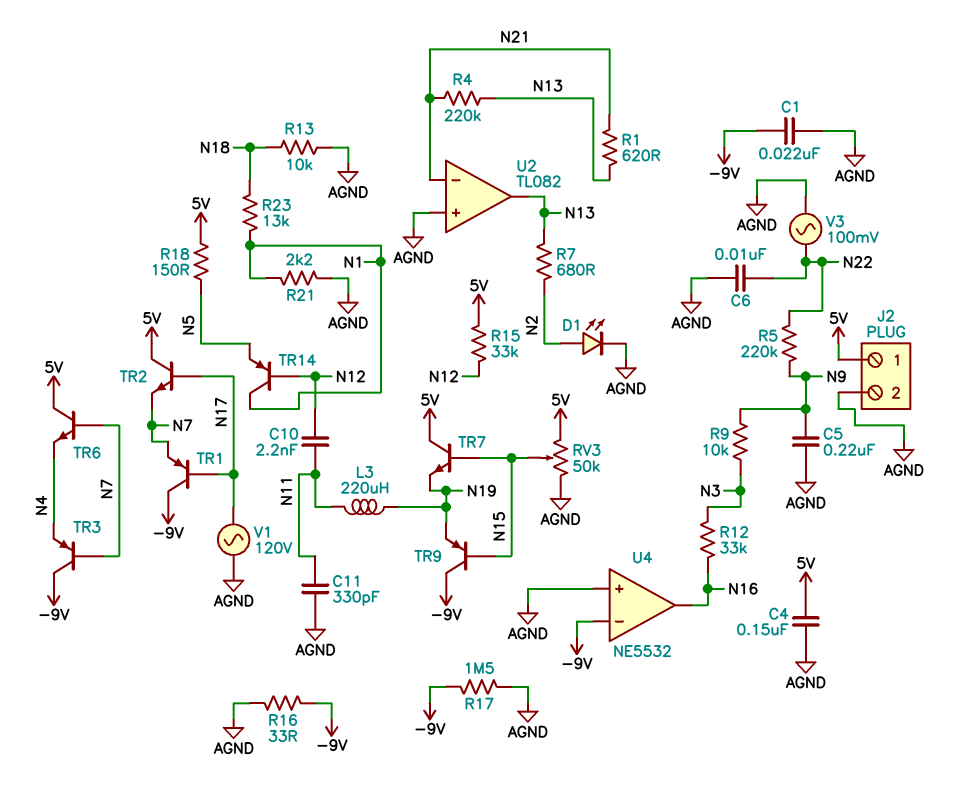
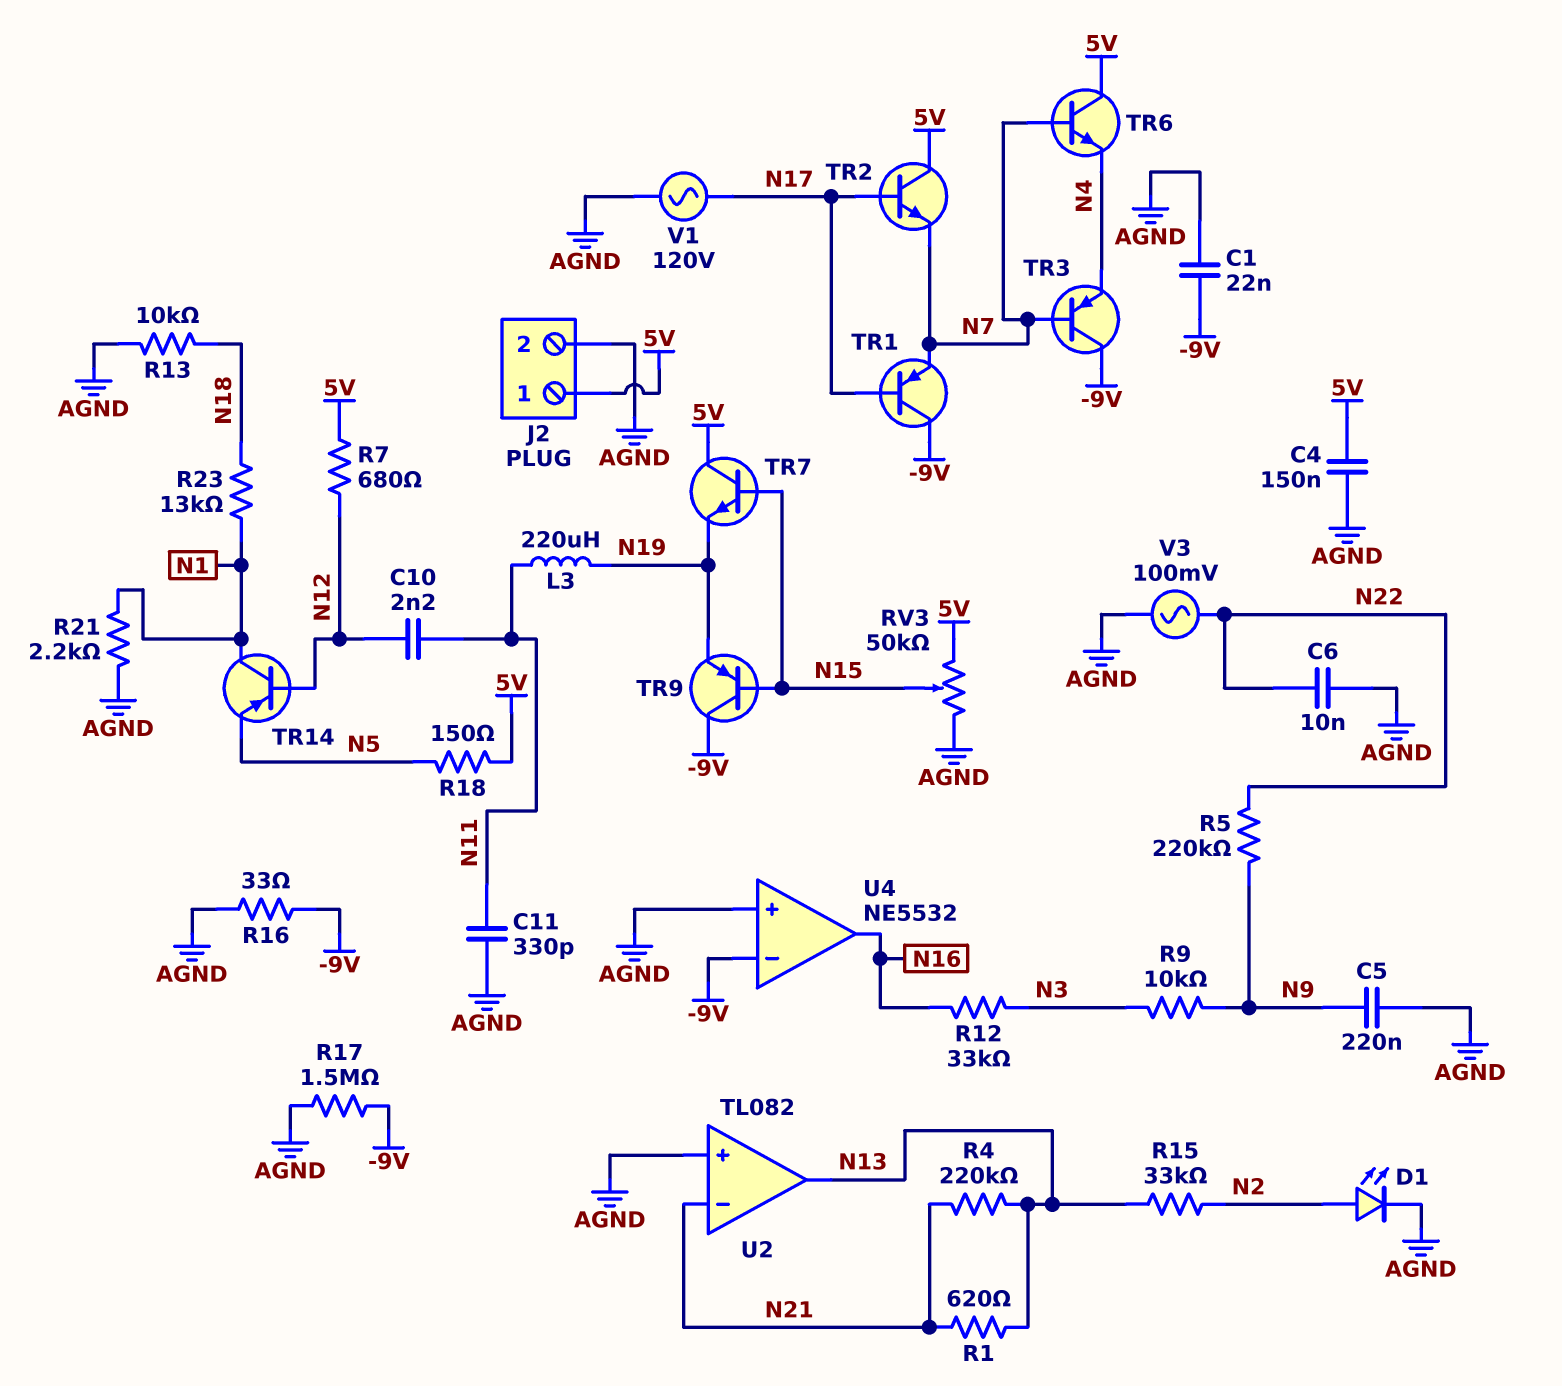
R7: 680 (N2, N13) -> 680 (5V, N12)
R15: 33k (5V, N12) -> 33k (N2, N13)

